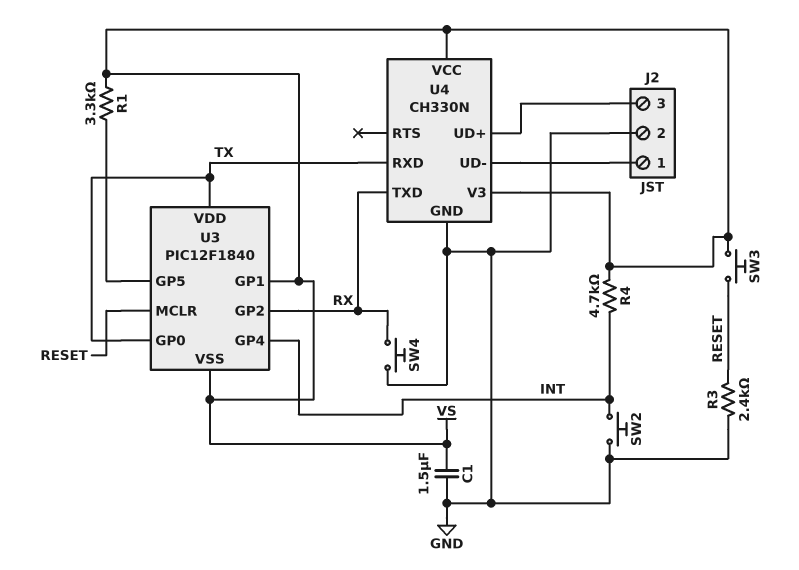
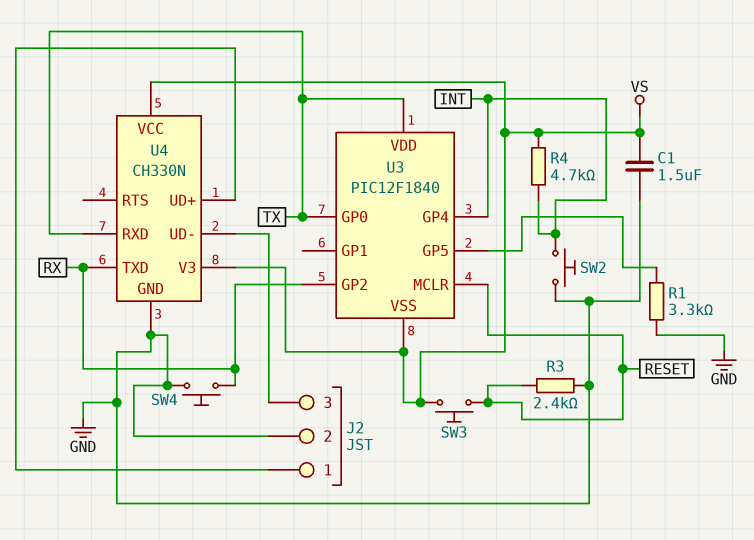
R1: 3.3k (U3/GP5, VS) -> 3.3k (GND, U3/GP5)
U3 pin GP1: VS -> none
U4 pin UD+: J2/3 -> J2/1
U4 pin UD-: J2/1 -> J2/3

